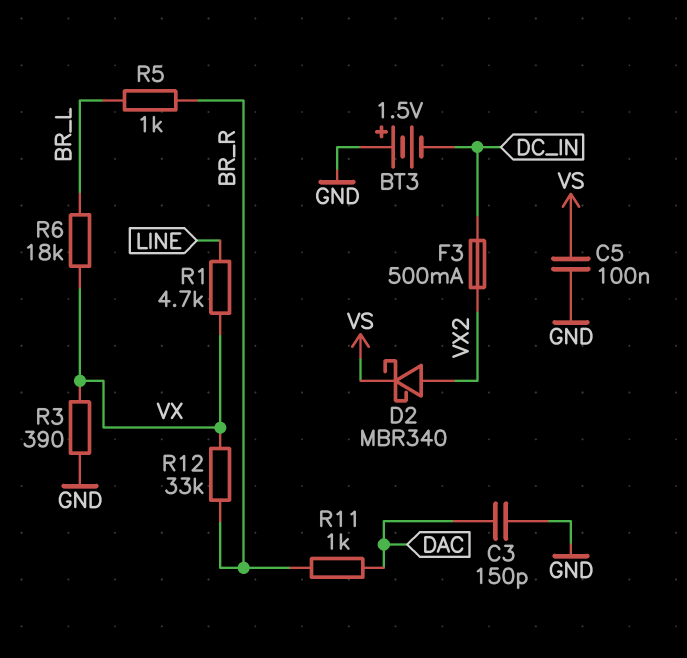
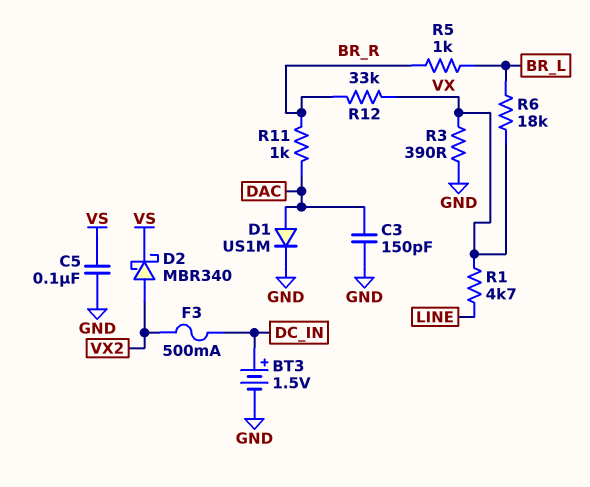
BT3: 1.5V (plus GND, minus DC_IN) -> 1.5V (plus DC_IN, minus GND)
D1: none -> diode US1M (A DAC, K GND)

